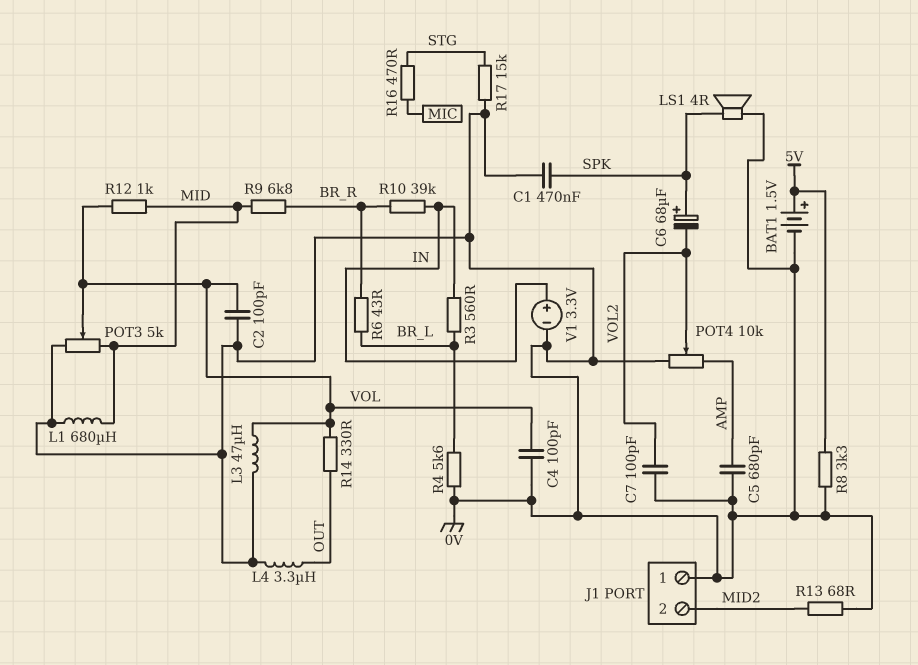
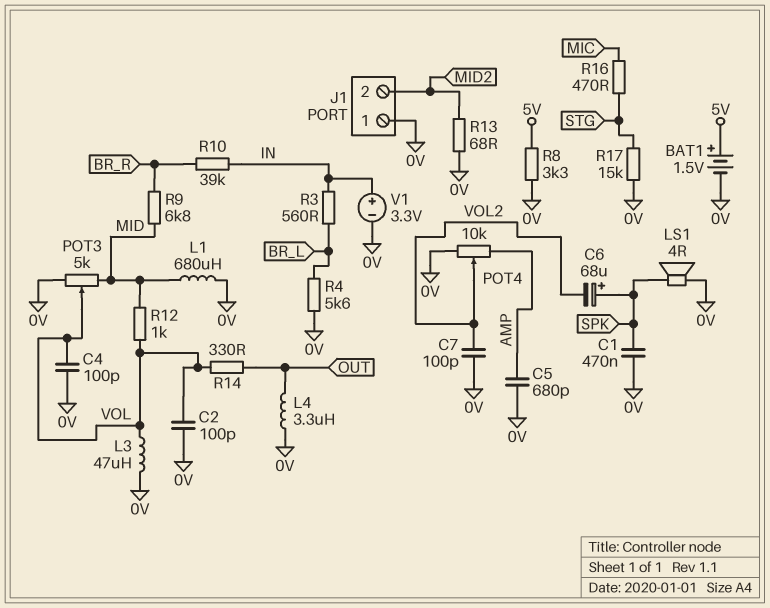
R6: 43 (BR_L, BR_R) -> none

